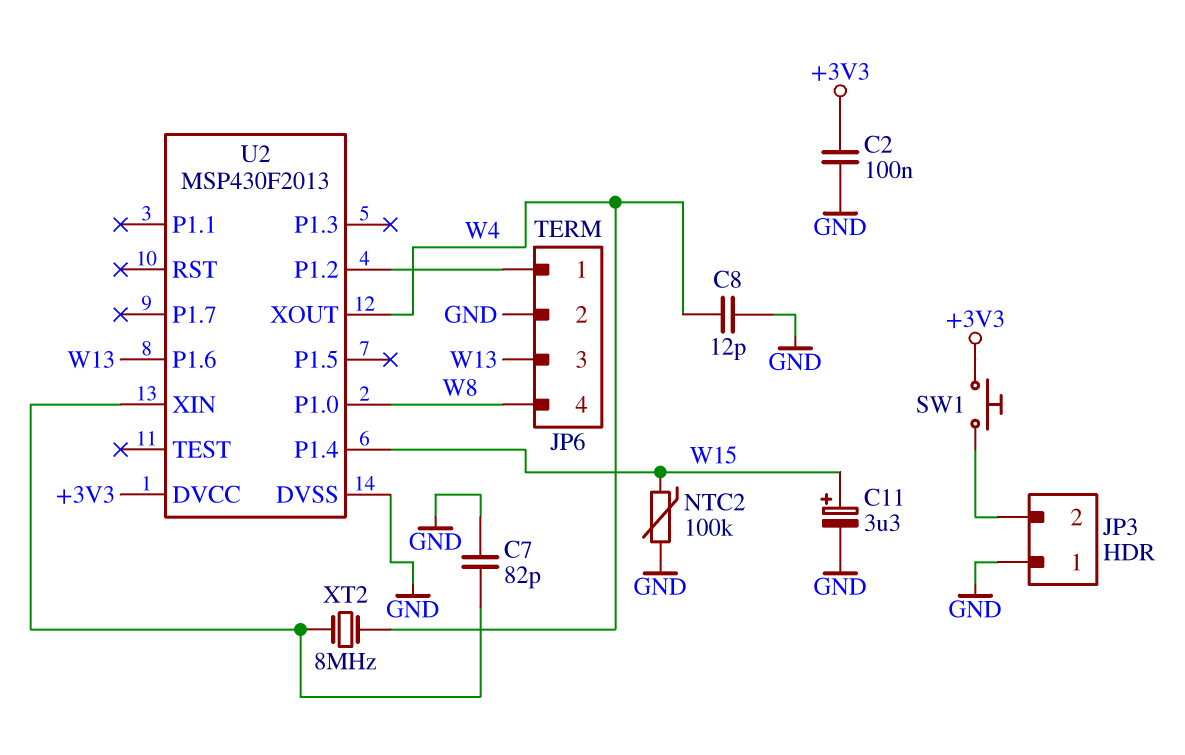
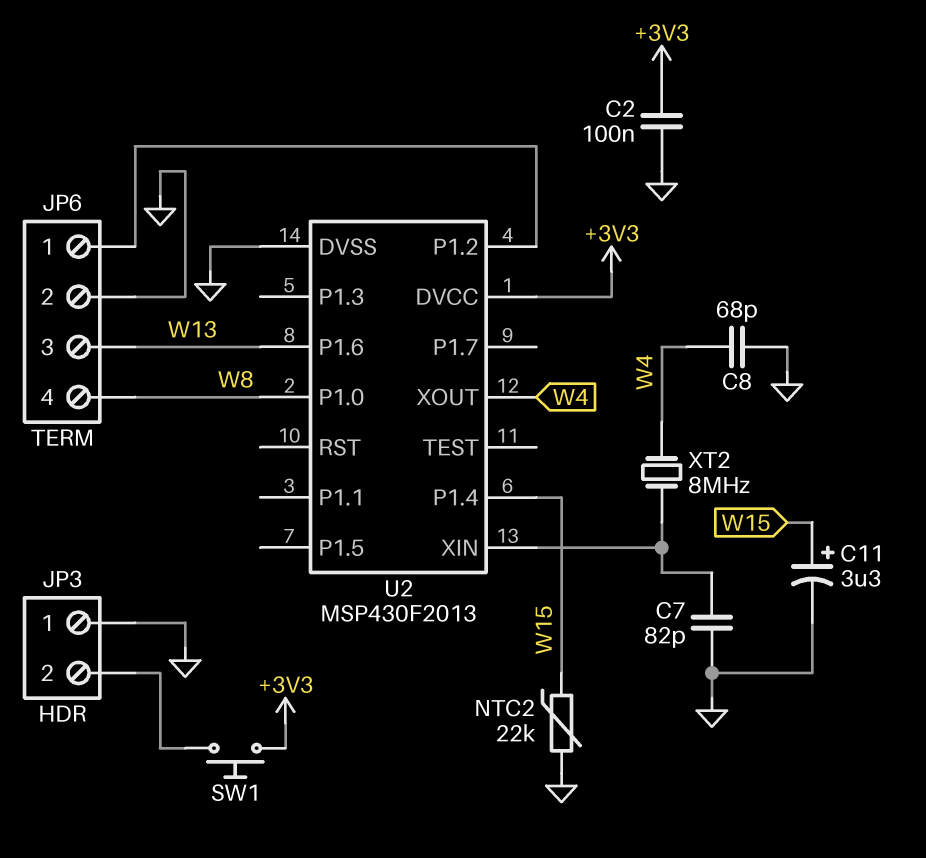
C8: 12pF (GND, W4) -> 68pF (GND, W4)
NTC2: 100k (GND, W15) -> 22k (GND, W15)

